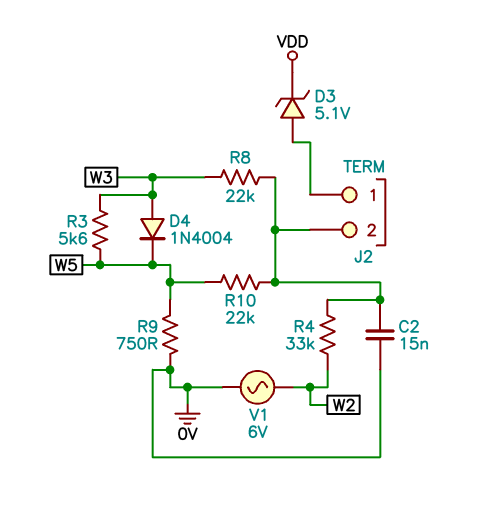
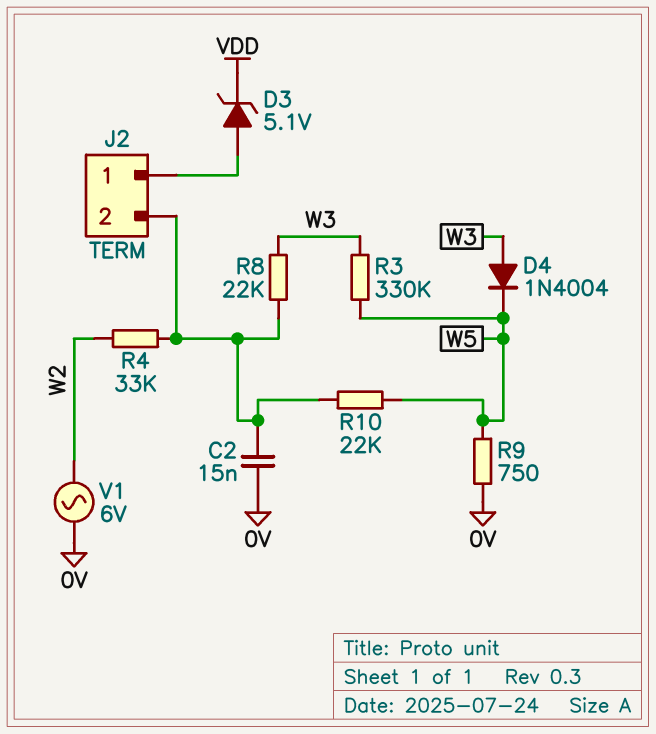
R3: 5.6k (W3, W5) -> 330k (W3, W5)

